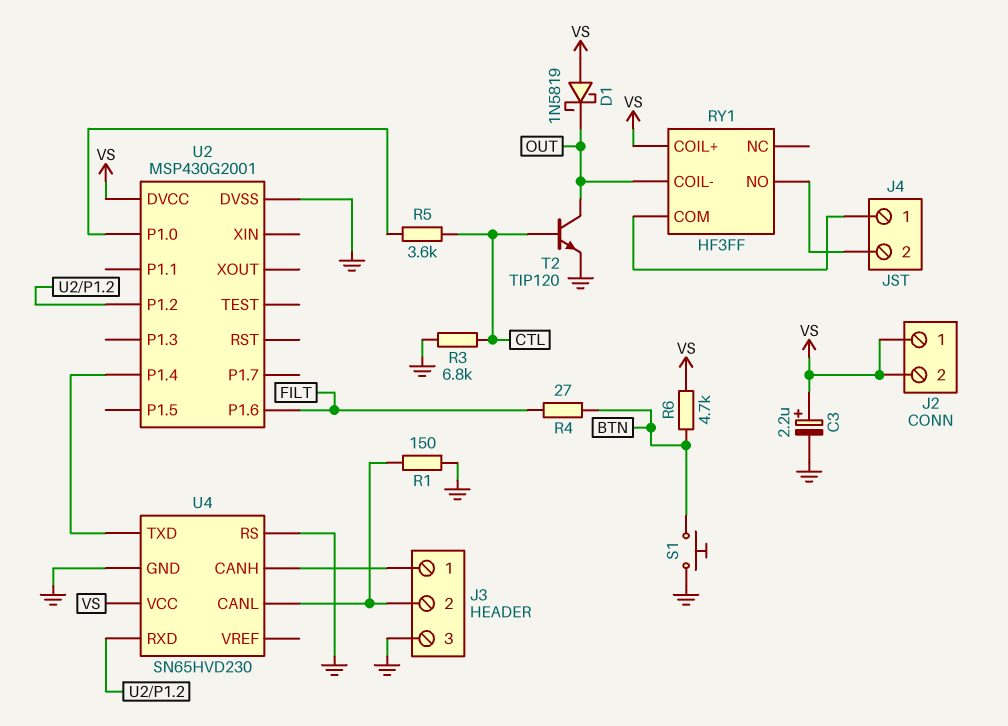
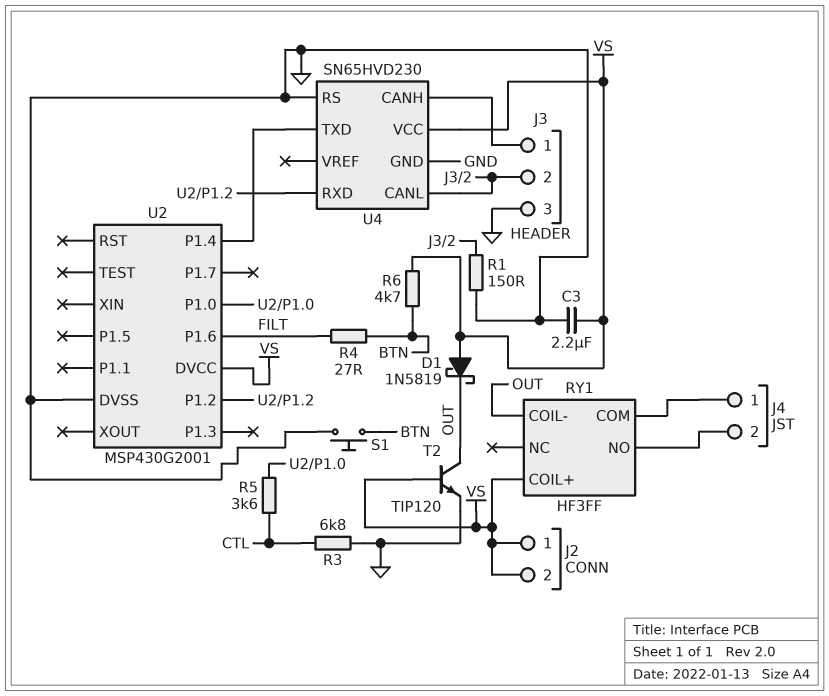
C3: 2.2uF (plus VS, minus GND) -> 2.2uF (GND, VS)
T2: NPN TIP120 (B CTL, C OUT, E GND) -> NPN TIP120 (B VS, C OUT, E GND)

